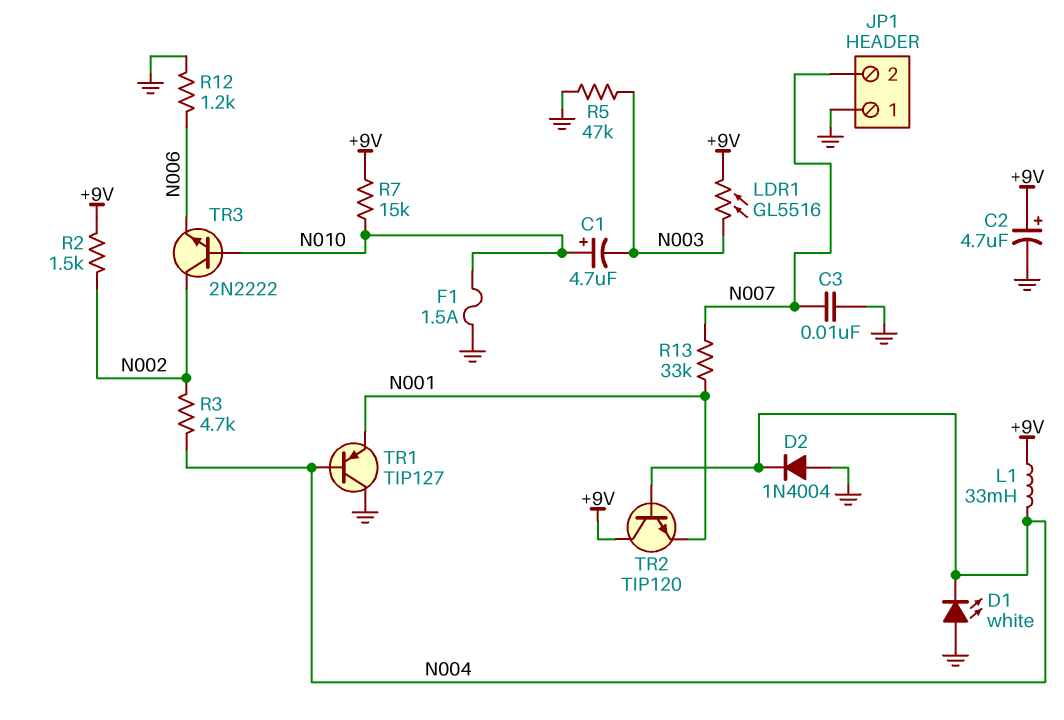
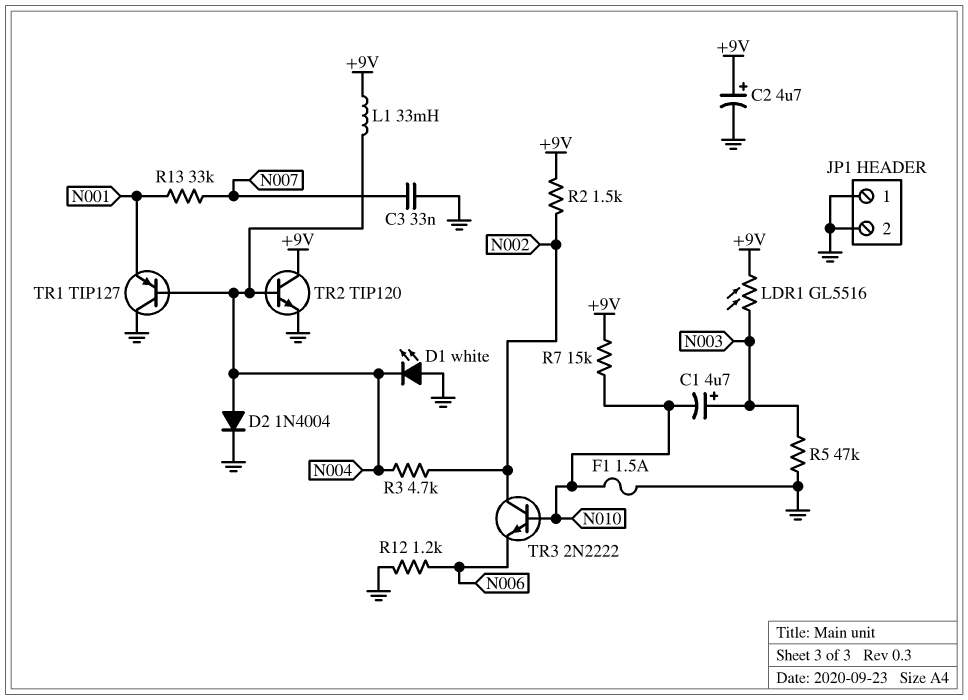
C1: 4.7uF (plus N010, minus N003) -> 4.7uF (plus N003, minus N010)
C3: 10nF (GND, N007) -> 33nF (GND, N007)
D2: diode 1N4004 (A GND, K N004) -> diode 1N4004 (A N004, K GND)
JP1 pin 2: N007 -> GND
TR2: NPN TIP120 (B N004, C +9V, E N001) -> NPN TIP120 (B N004, C +9V, E GND)

